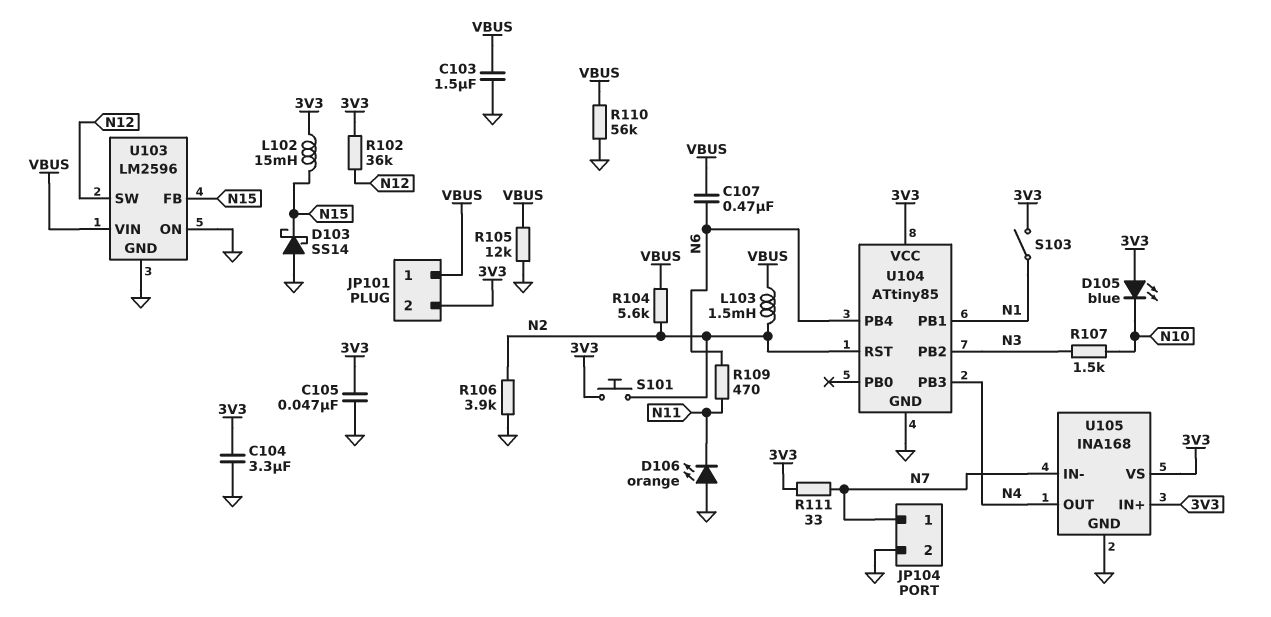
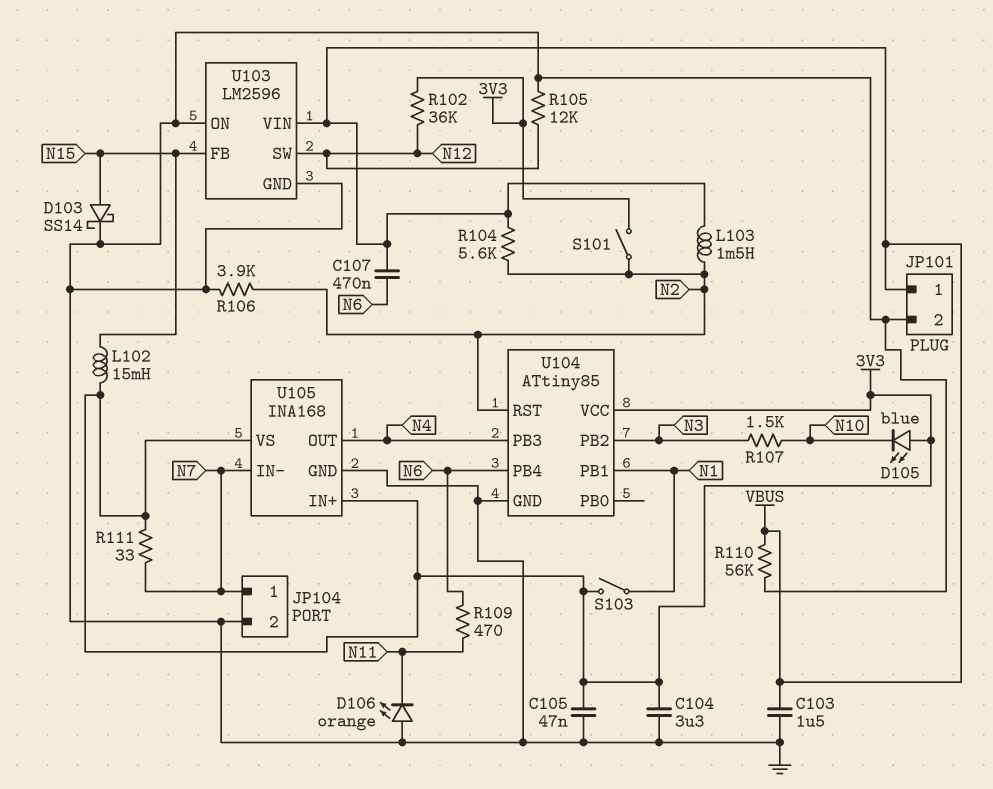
D103: schottky SS14 (A GND, K N15) -> schottky SS14 (A N15, K GND)
JP101 pin 2: 3V3 -> GND
R105: 12k (GND, VBUS) -> 12k (GND, N12)
S101: button (3V3, N2) -> switch (3V3, N2)

